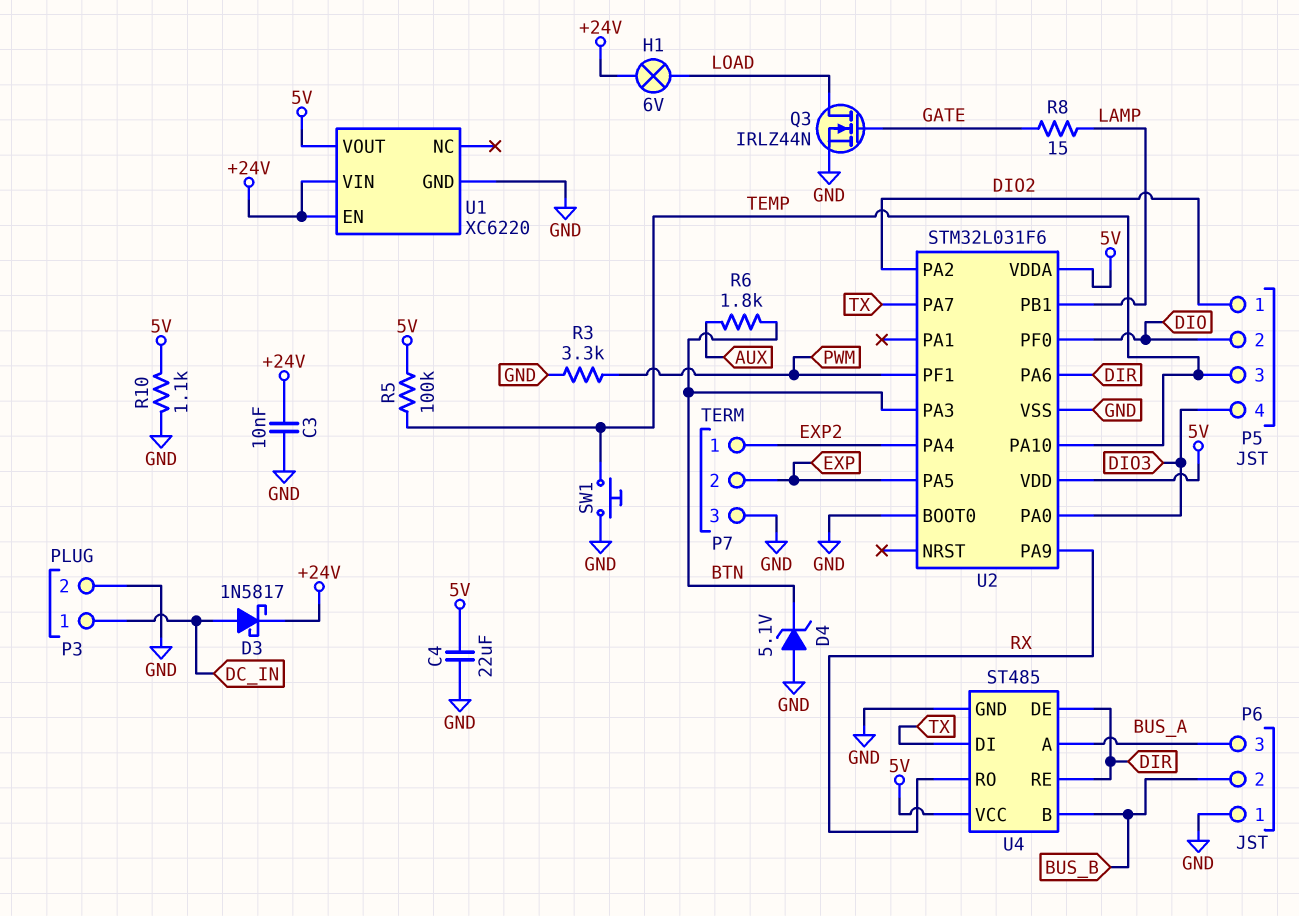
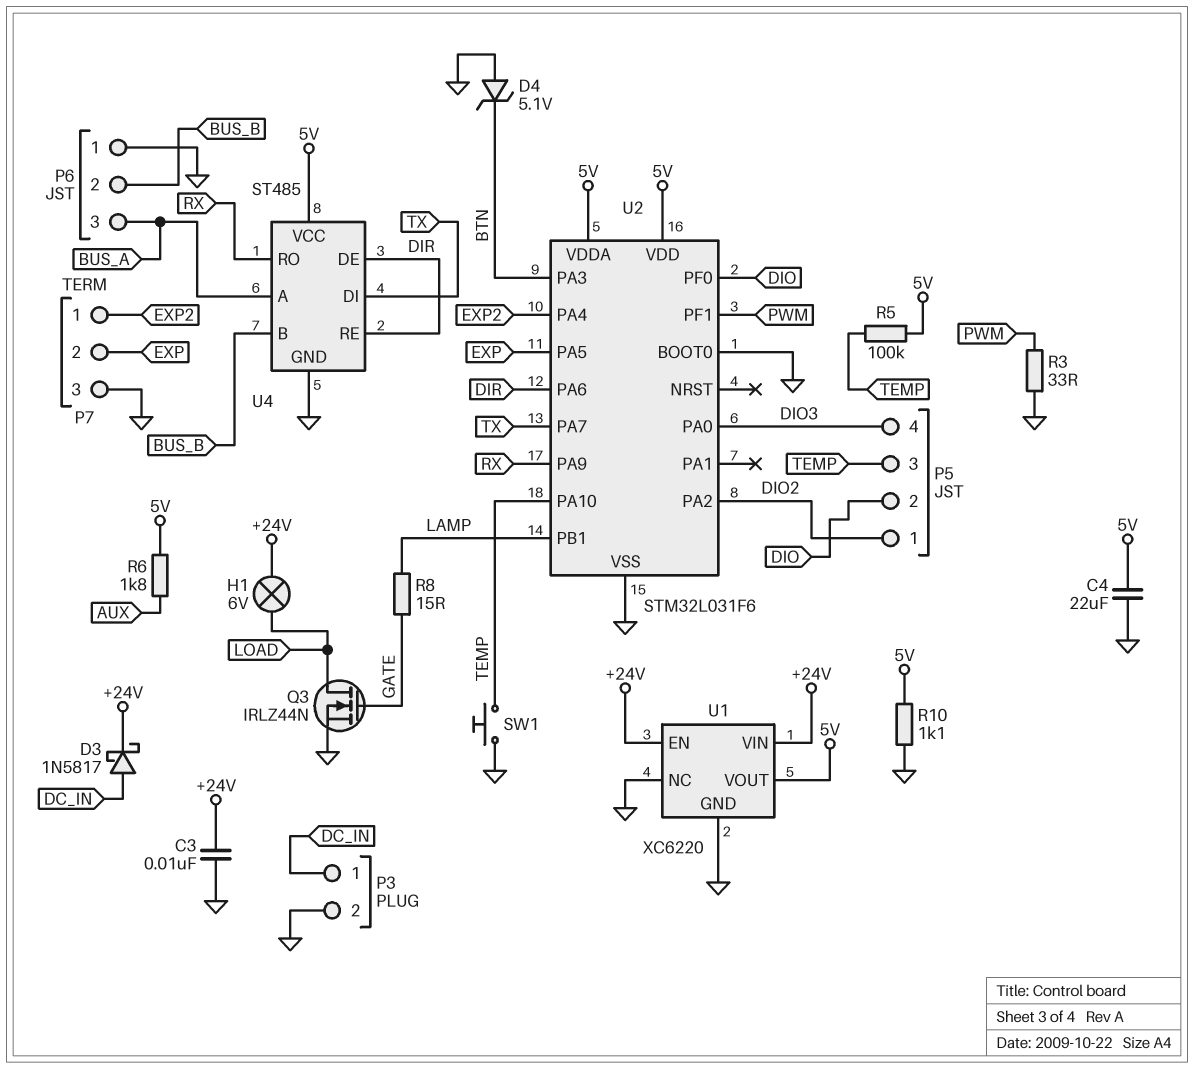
R3: 3.3k (GND, PWM) -> 33 (GND, PWM)
R6: 1.8k (AUX, BTN) -> 1.8k (5V, AUX)
U1 pin NC: none -> GND

